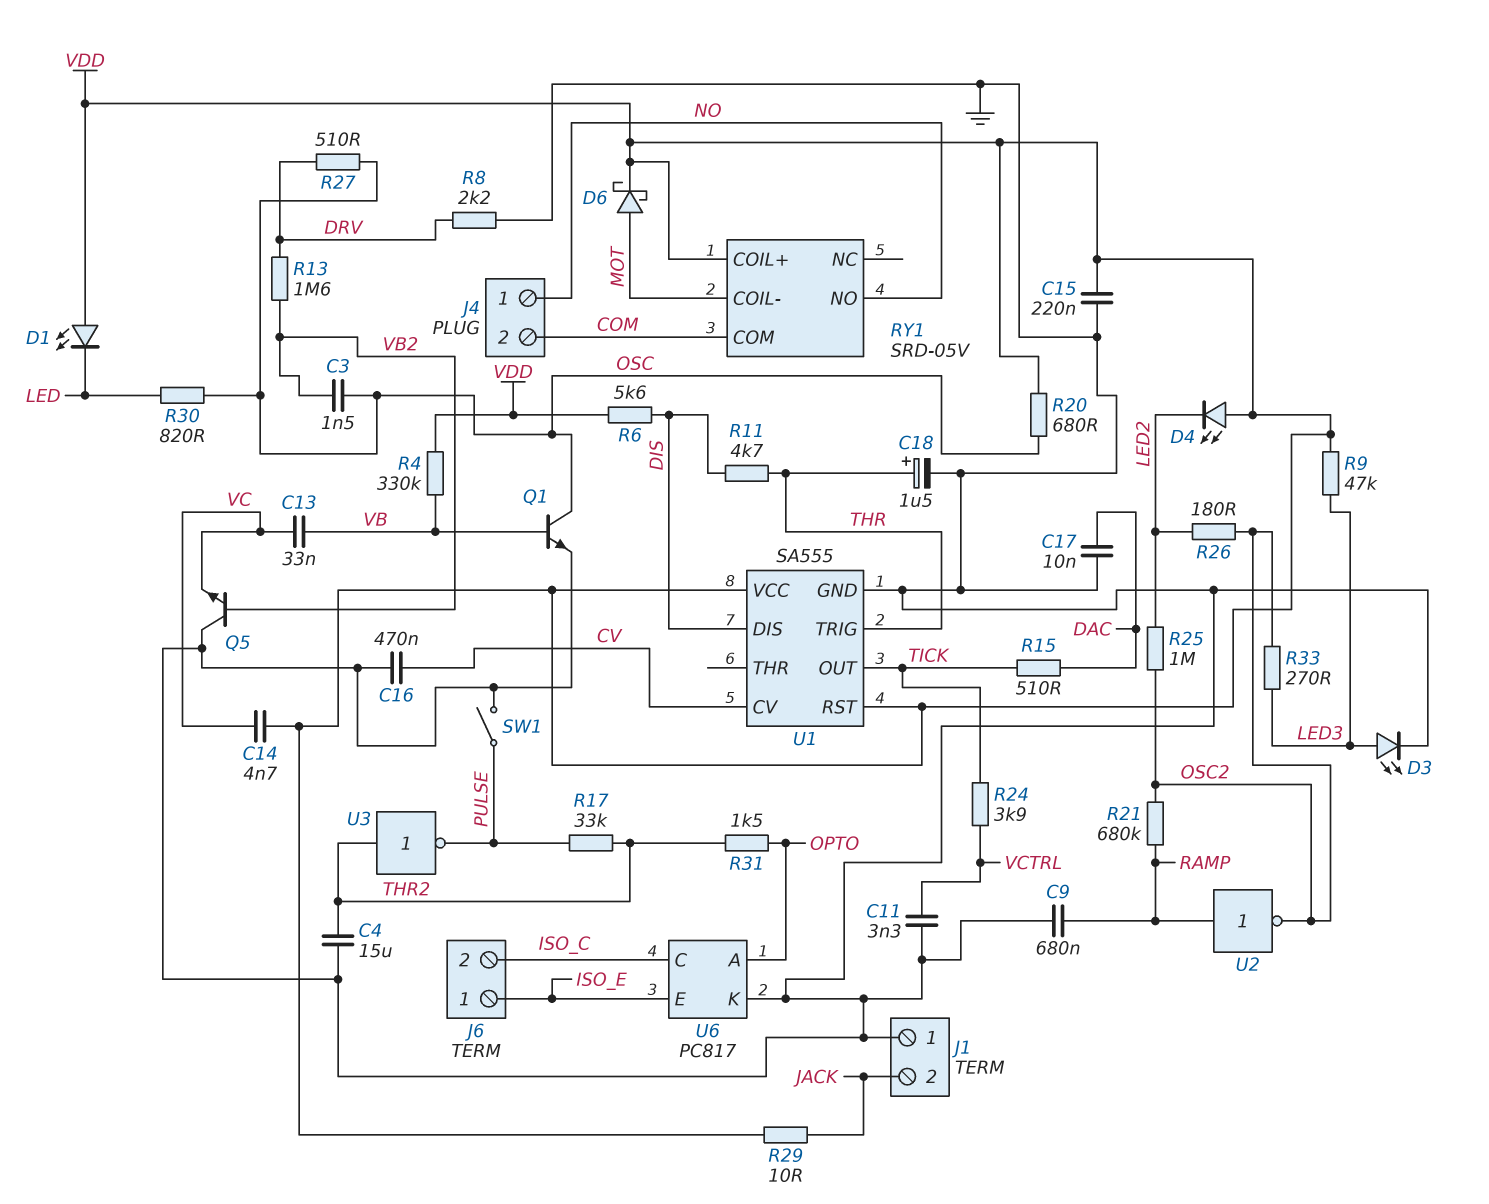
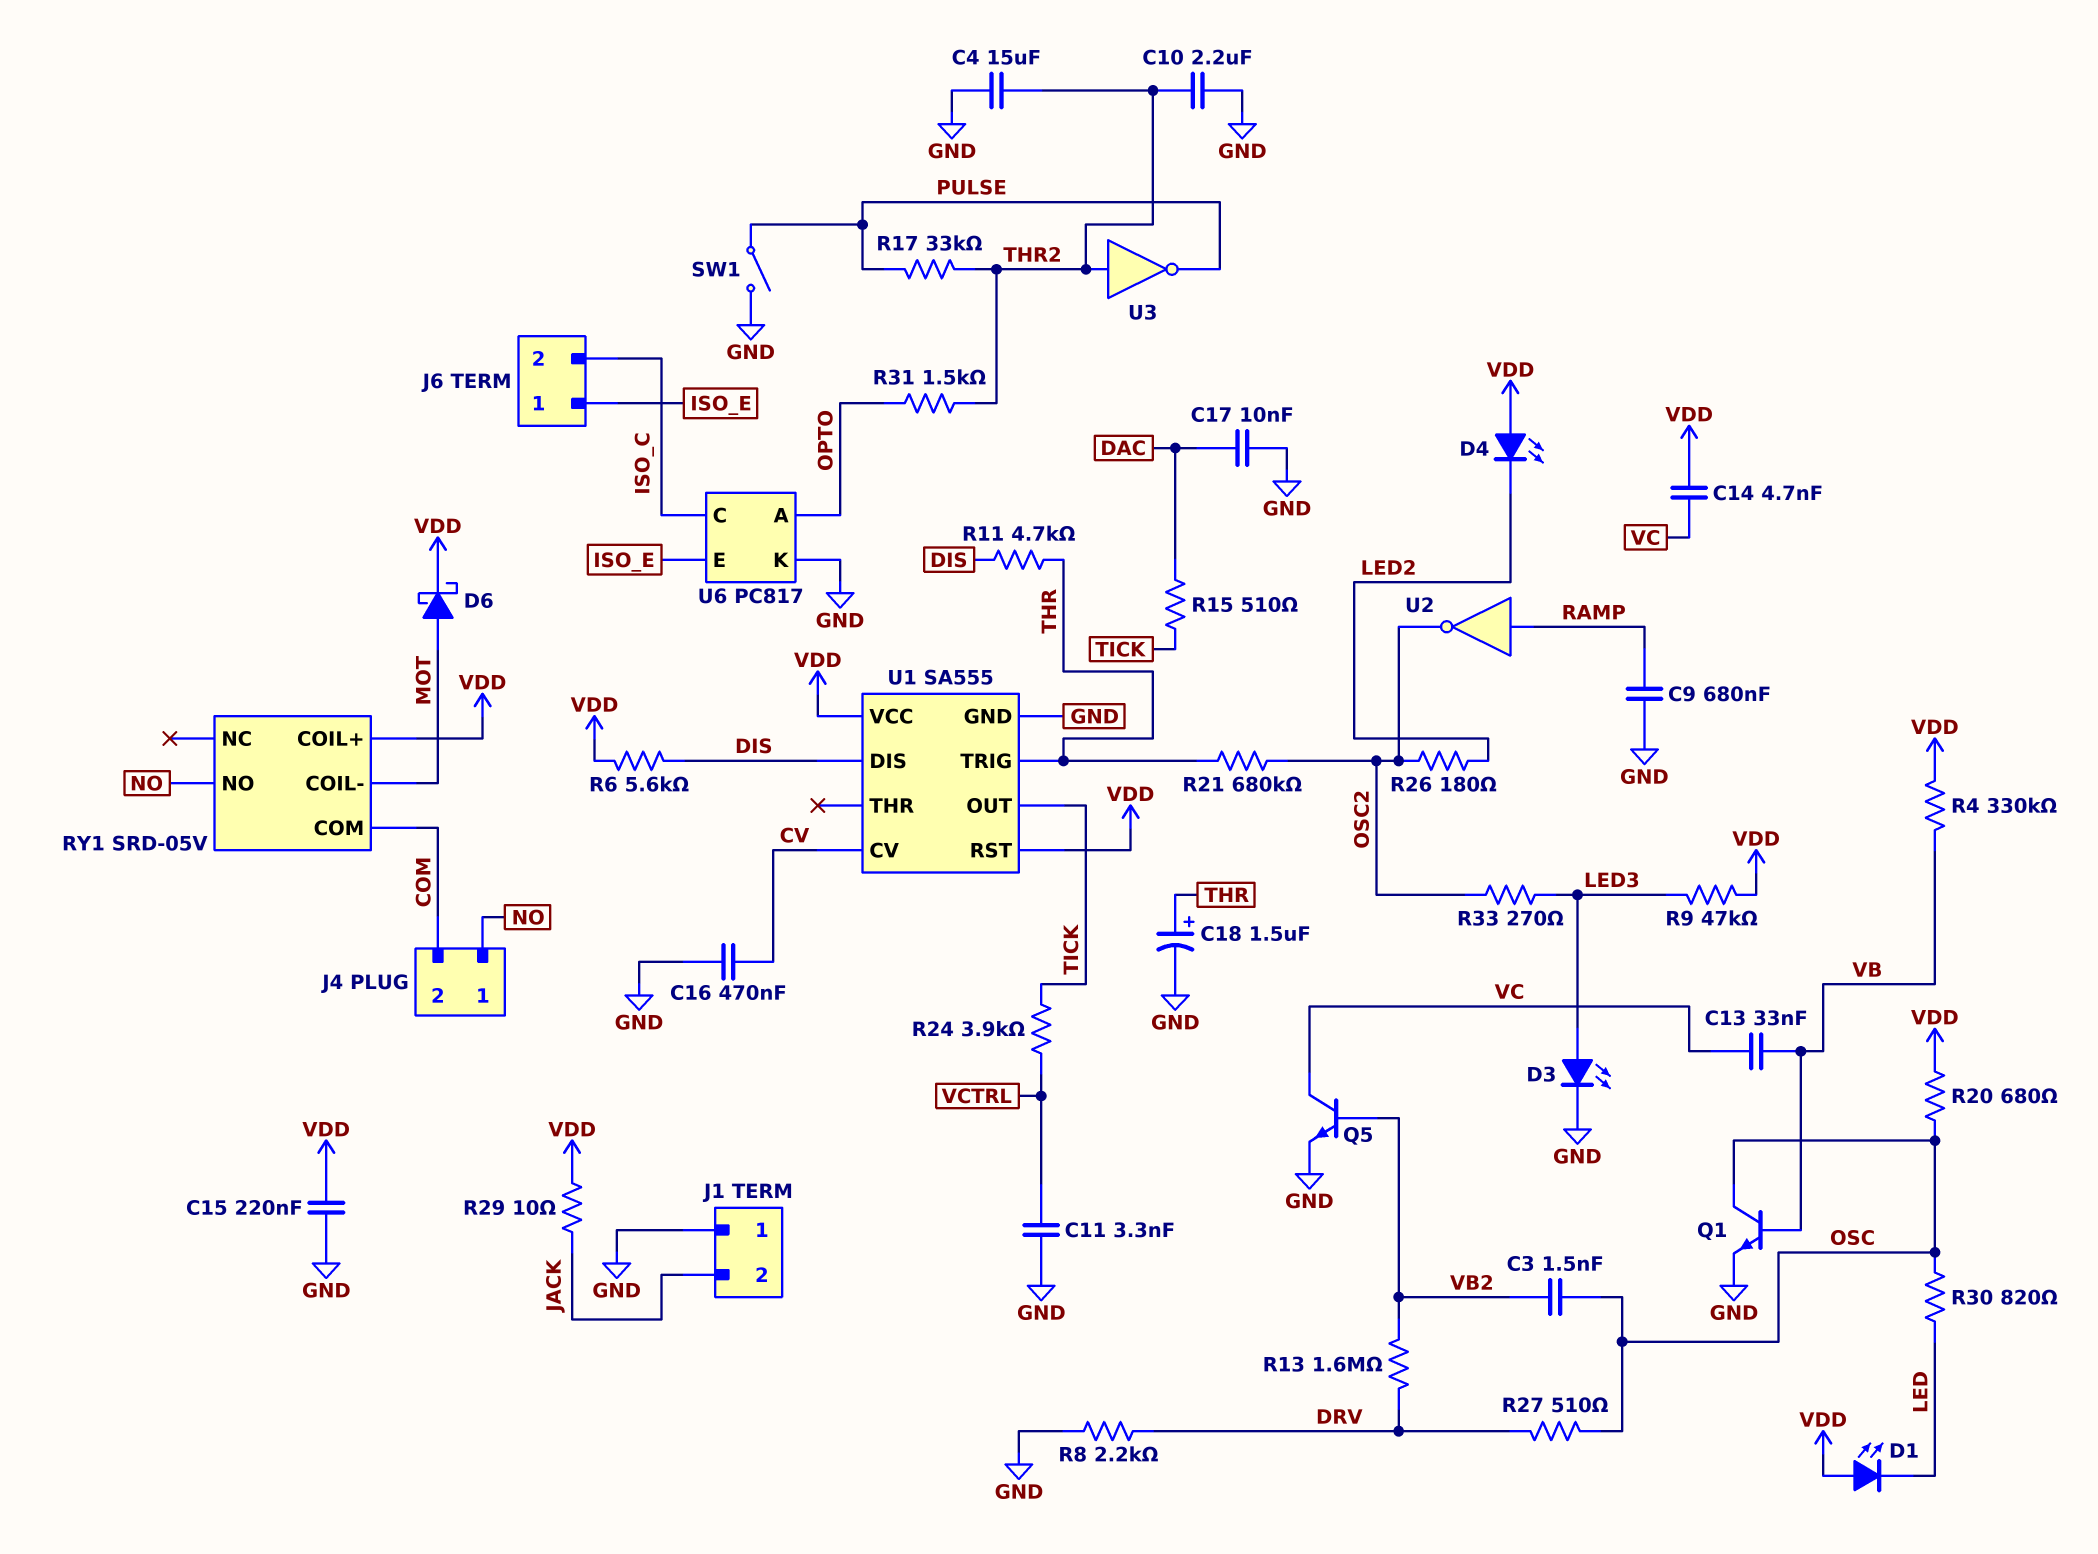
C10: none -> 2.2uF (GND, THR2)
Q5: NPN (B VB2, C GND, E VC) -> NPN (B VB2, C VC, E GND)
R21: 680k (OSC2, RAMP) -> 680k (OSC2, THR)
R25: 1M (LED2, OSC2) -> none

